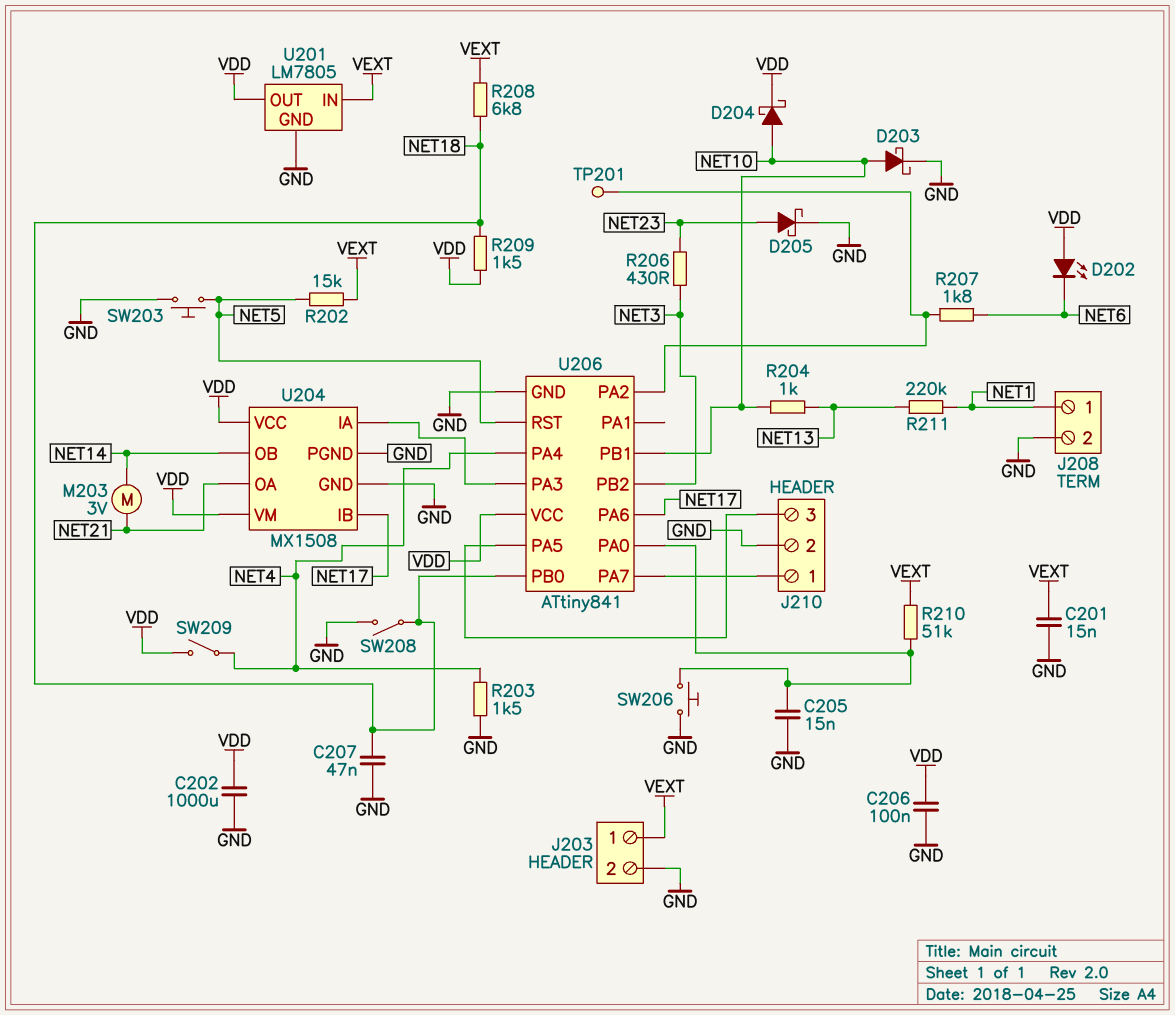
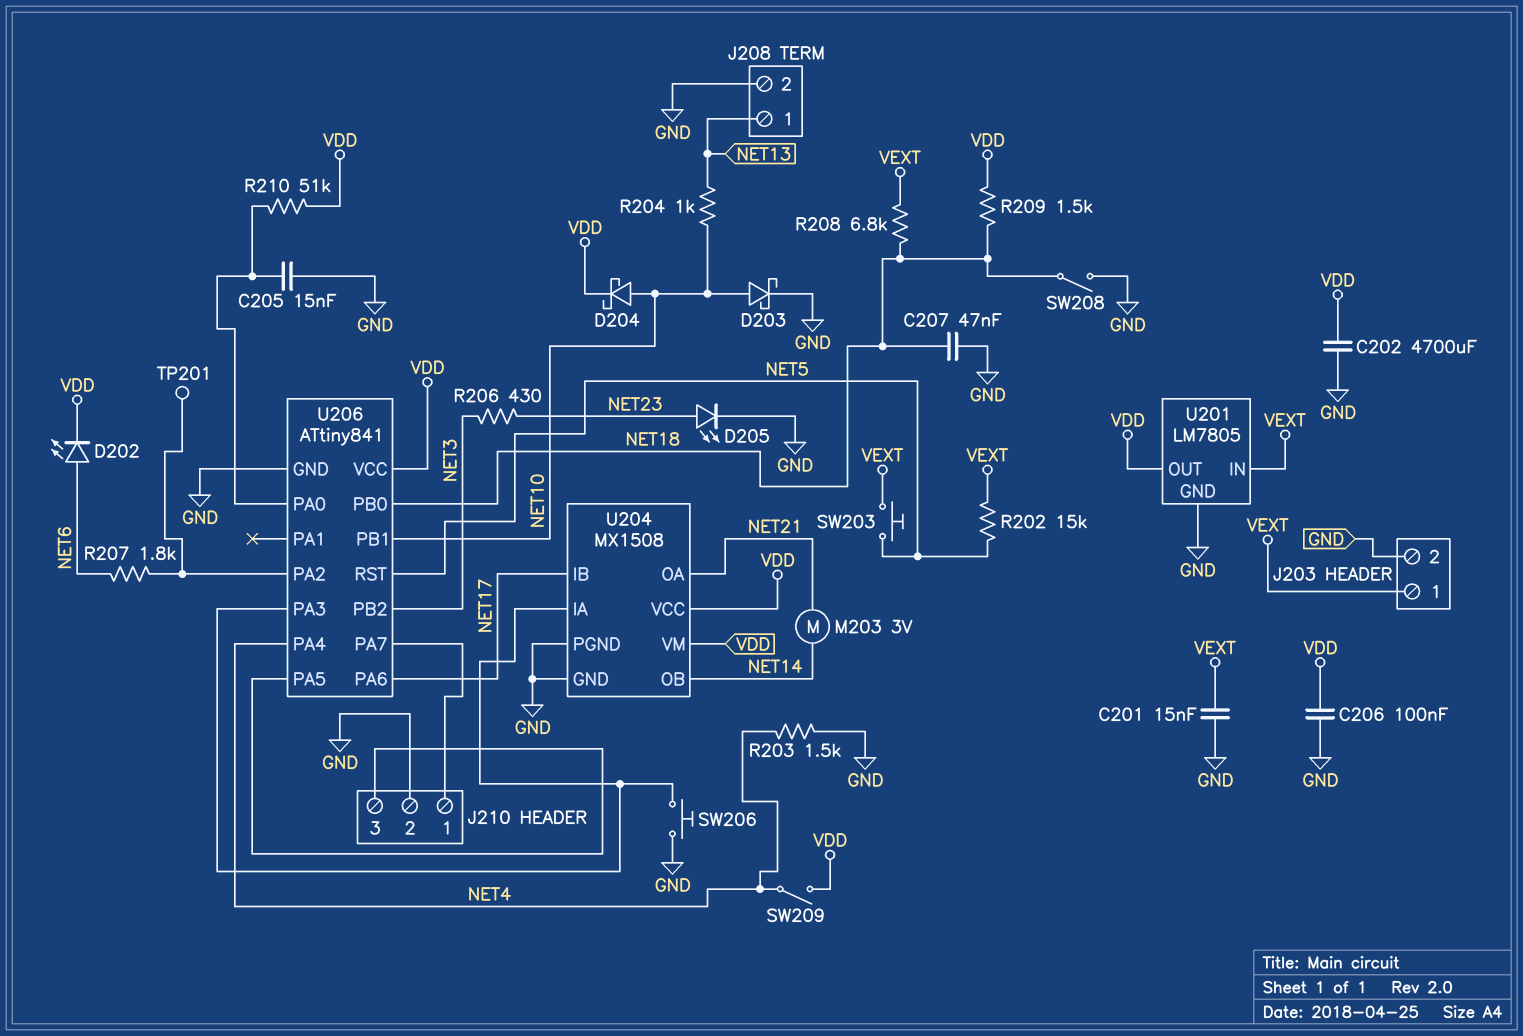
C202: 1000uF (GND, VDD) -> 4700uF (GND, VDD)
D202: LED (A VDD, K NET6) -> LED (A NET6, K VDD)
D205: schottky (A NET23, K GND) -> LED (A NET23, K GND)
J208 pin 1: NET1 -> NET13
R210: 51k (U206/PA0, VEXT) -> 51k (U206/PA0, VDD)
R211: 220k (NET1, NET13) -> none
SW203: button (GND, NET5) -> button (NET5, VEXT)
SW206: button (GND, U206/PA0) -> button (GND, U204/IA)

